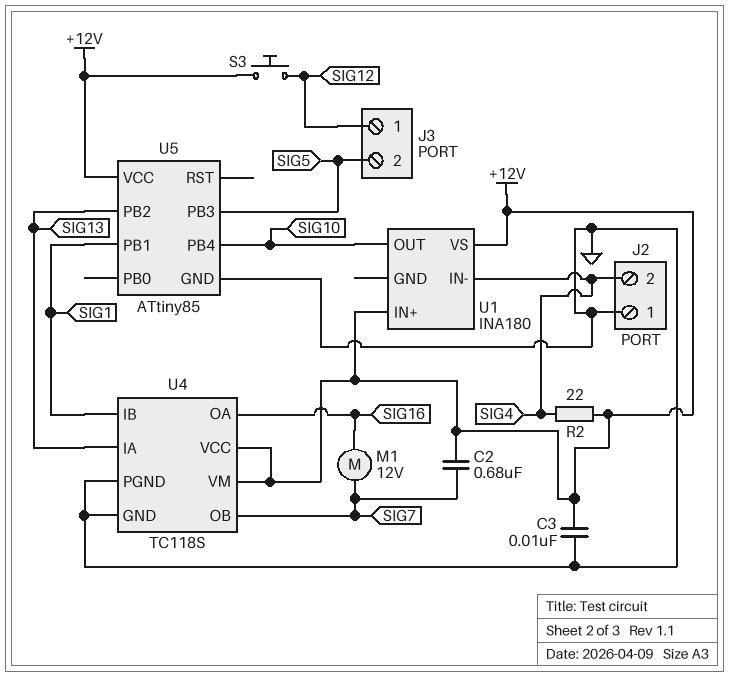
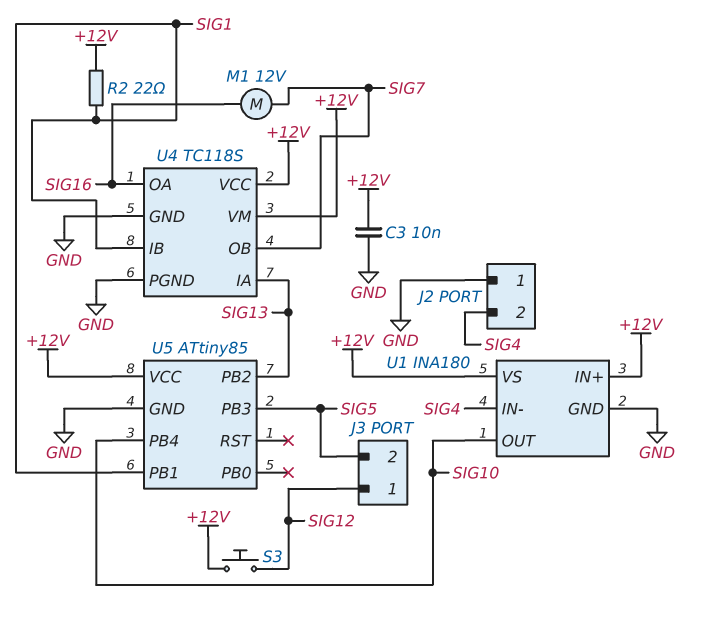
C2: 680nF (+12V, SIG7) -> none
R2: 22 (+12V, SIG4) -> 22 (+12V, SIG1)
U1 pin GND: none -> GND

